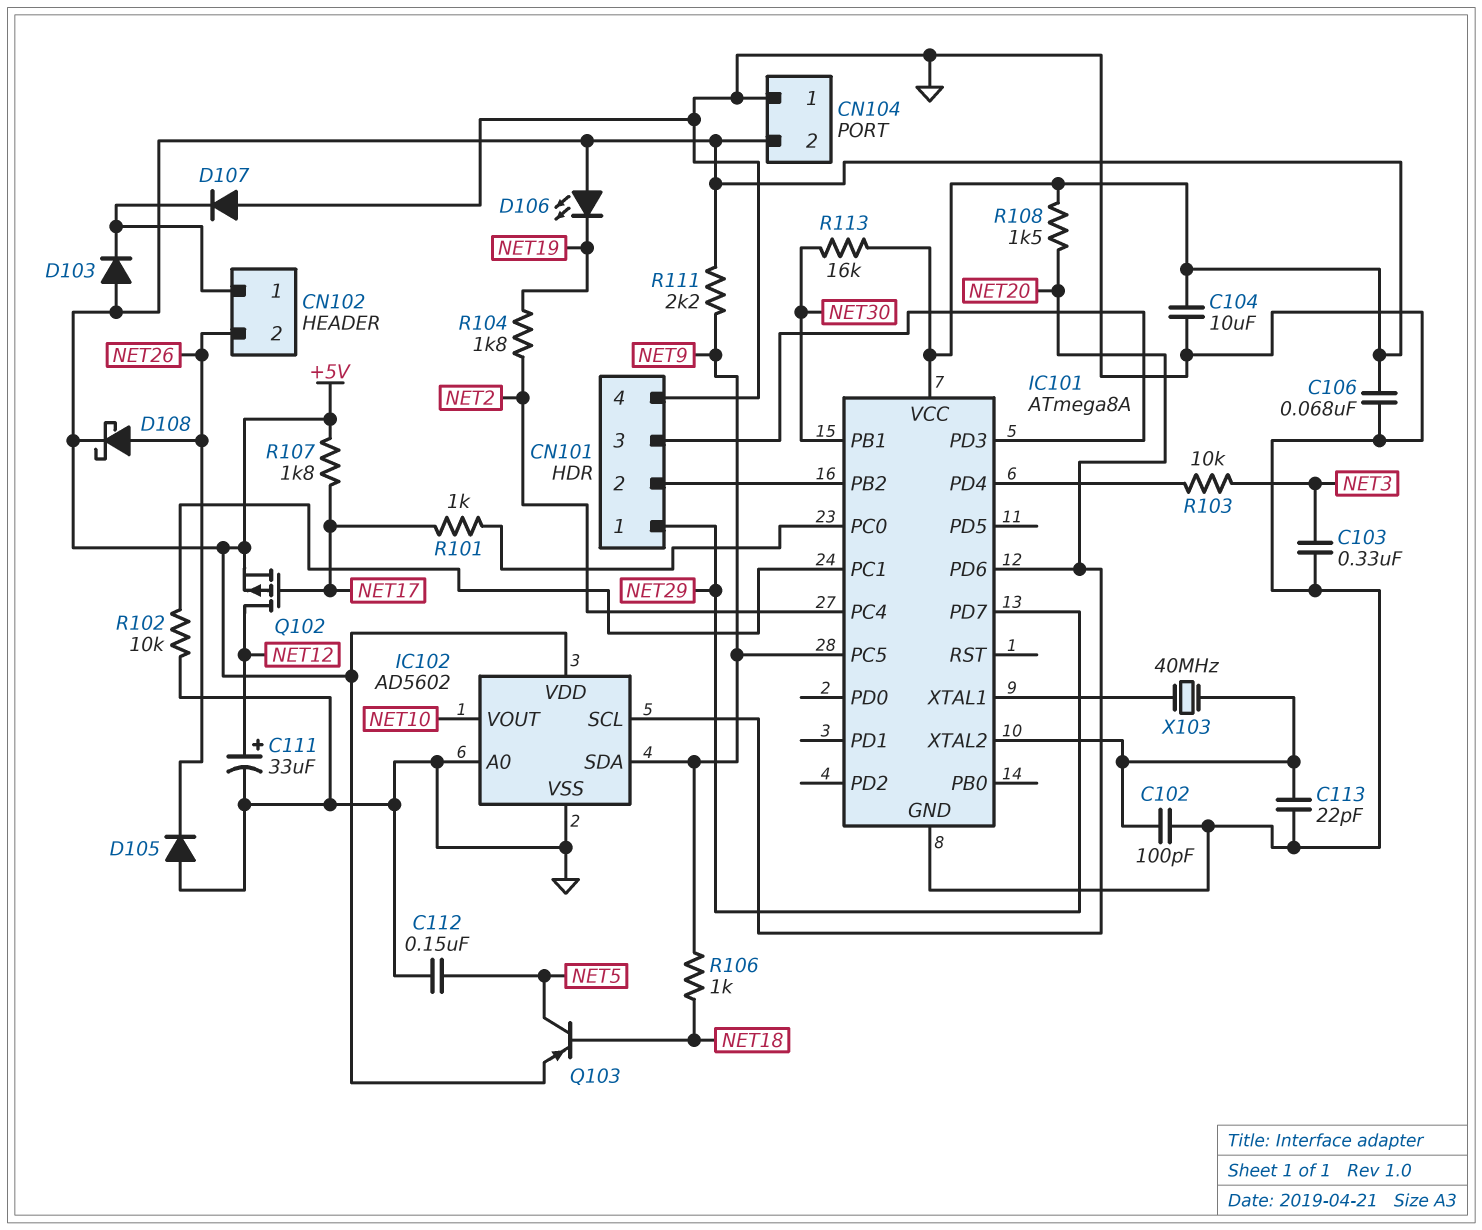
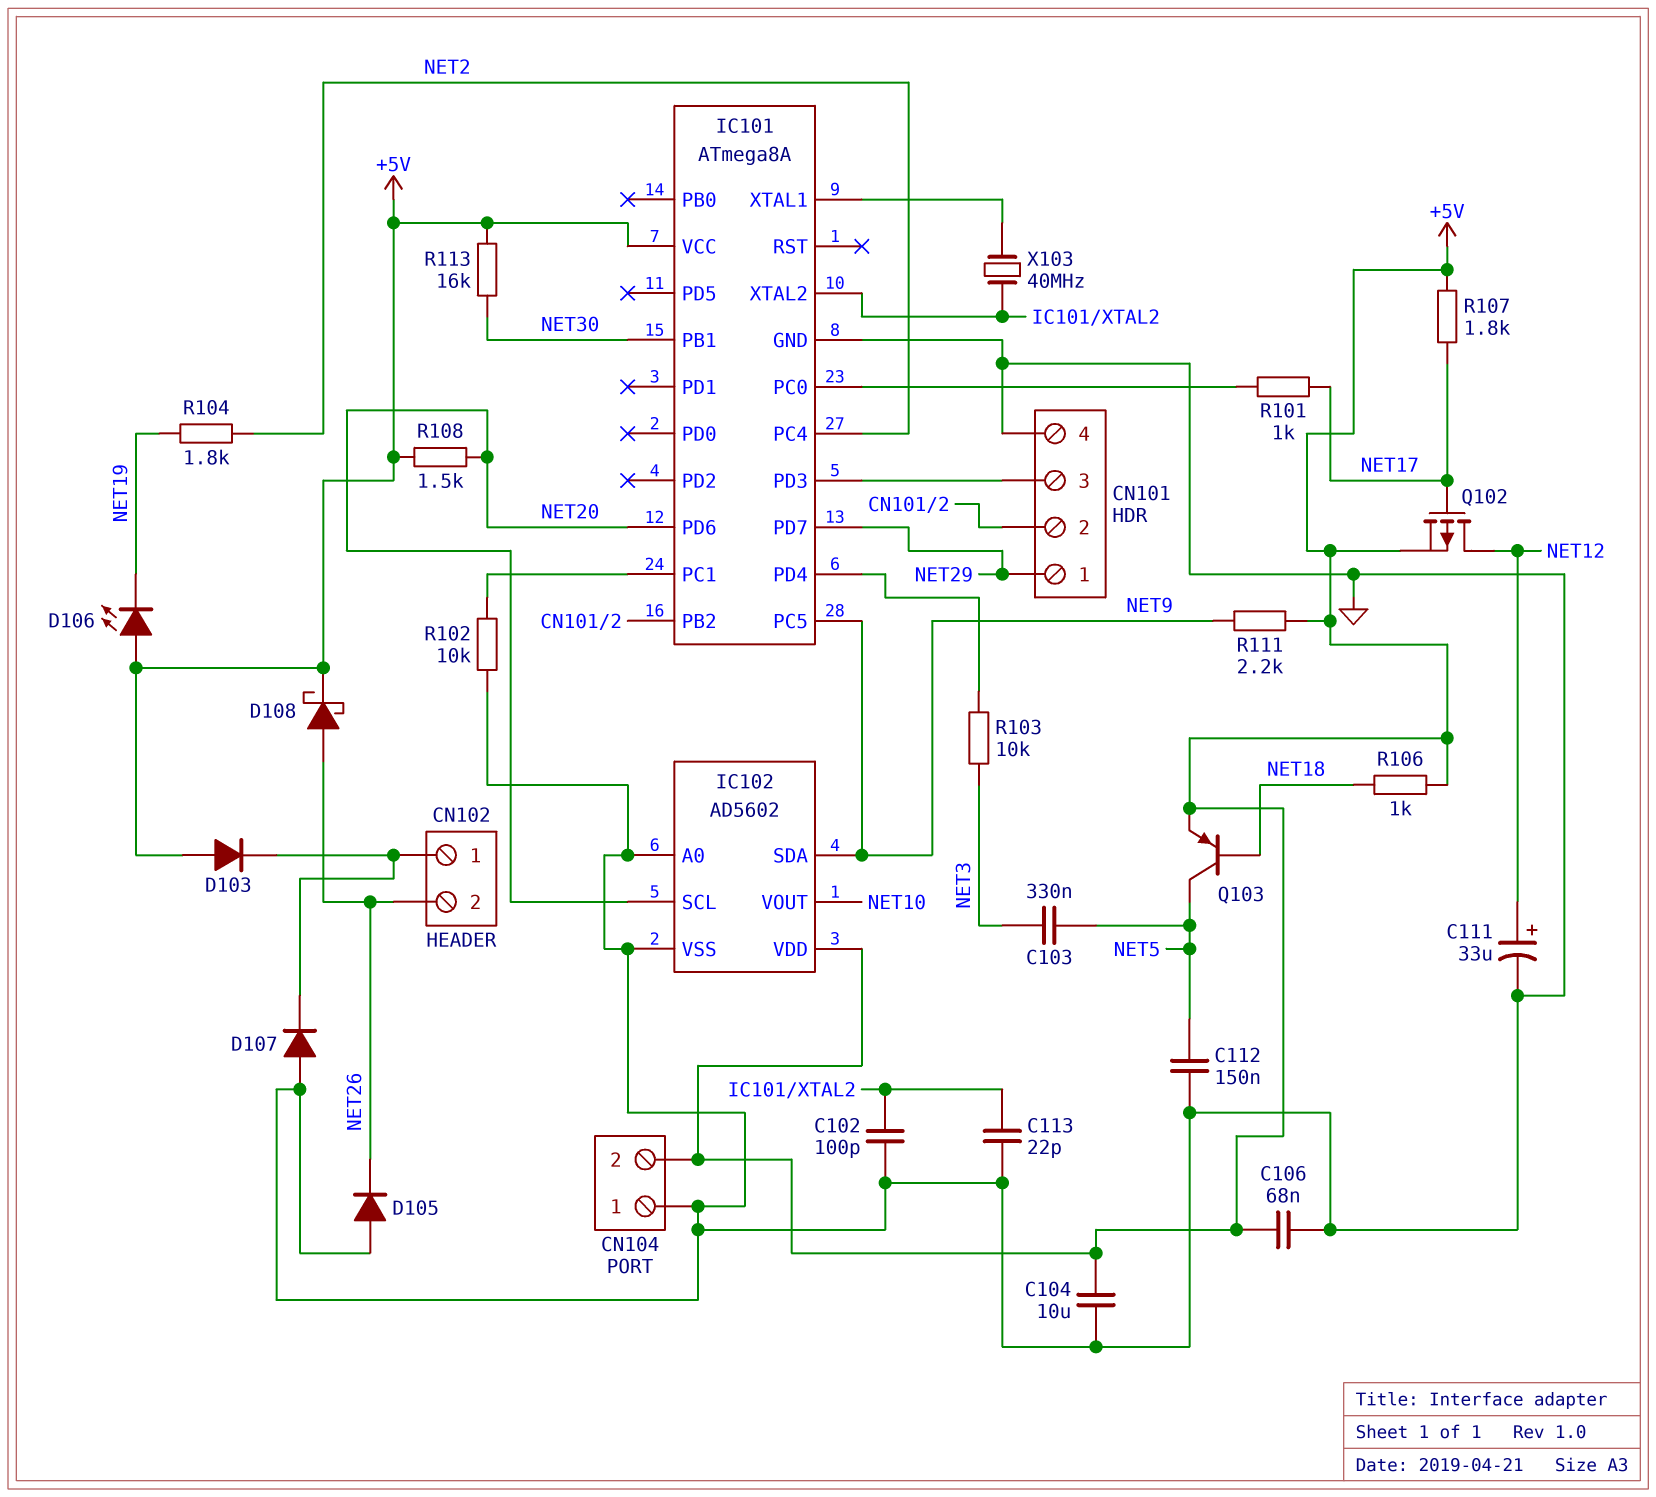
C103: 330nF (GND, NET3) -> 330nF (NET3, NET5)
R106: 1k (NET9, NET18) -> 1k (+5V, NET18)

